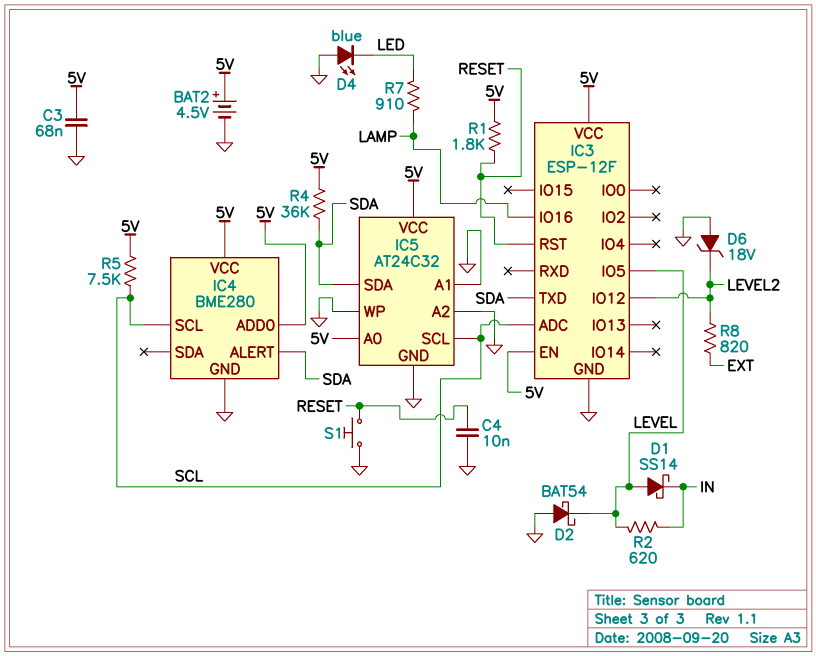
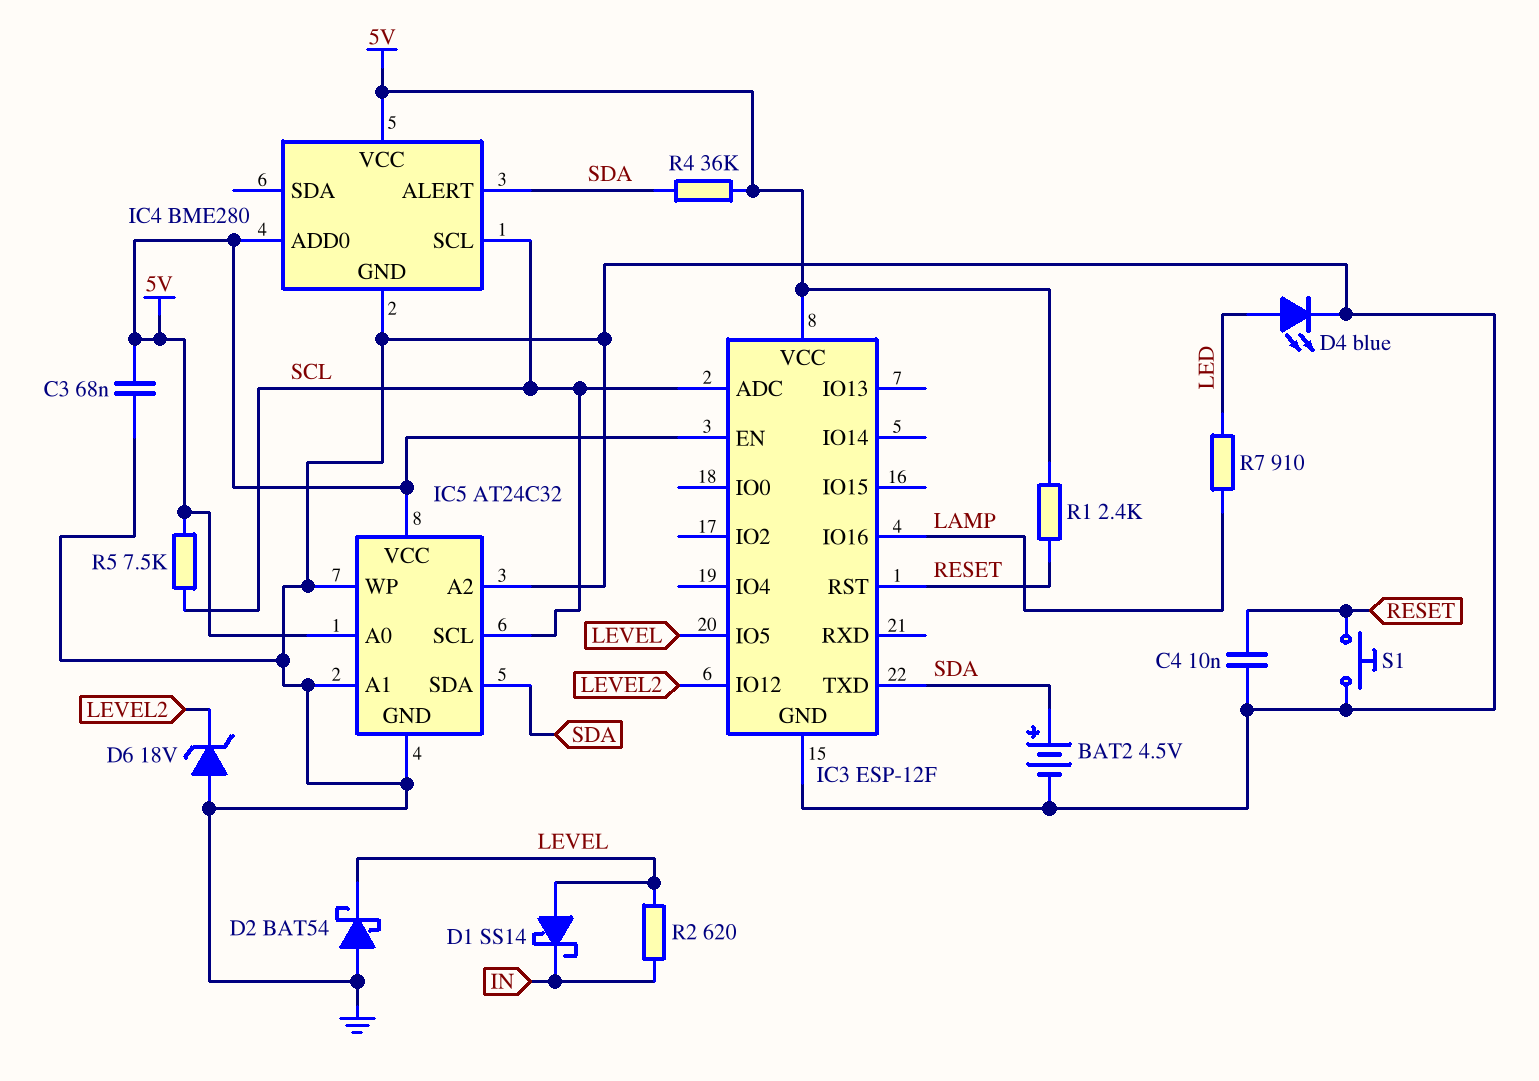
BAT2: 4.5V (plus 5V, minus GND) -> 4.5V (plus SDA, minus GND)
D4: LED blue (A GND, K LED) -> LED blue (A LED, K GND)
R1: 1.8k (5V, RESET) -> 2.4k (5V, RESET)
R8: 820 (EXT, LEVEL2) -> none

